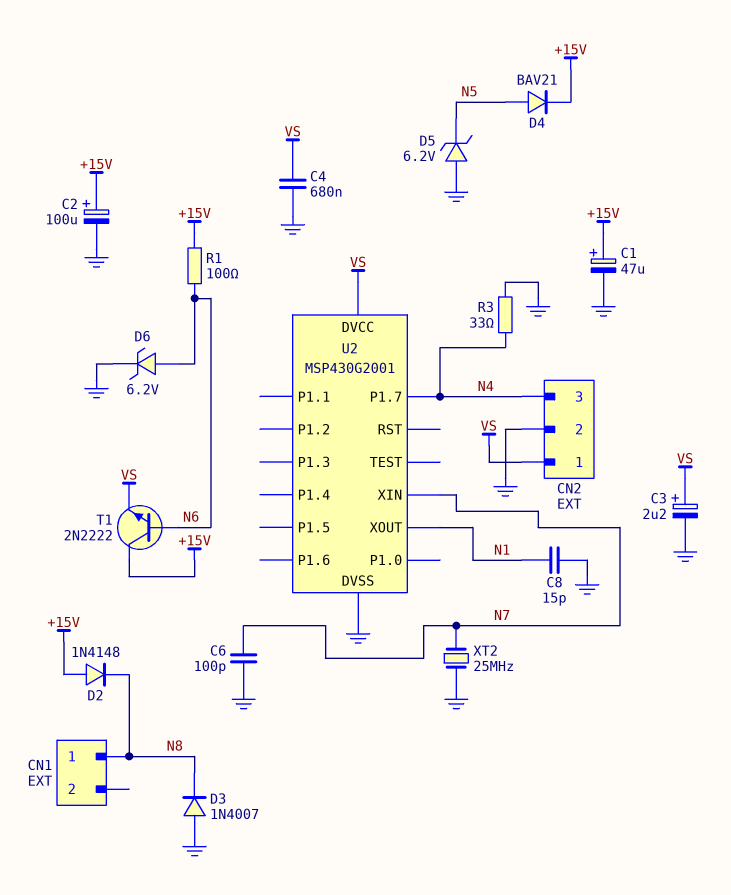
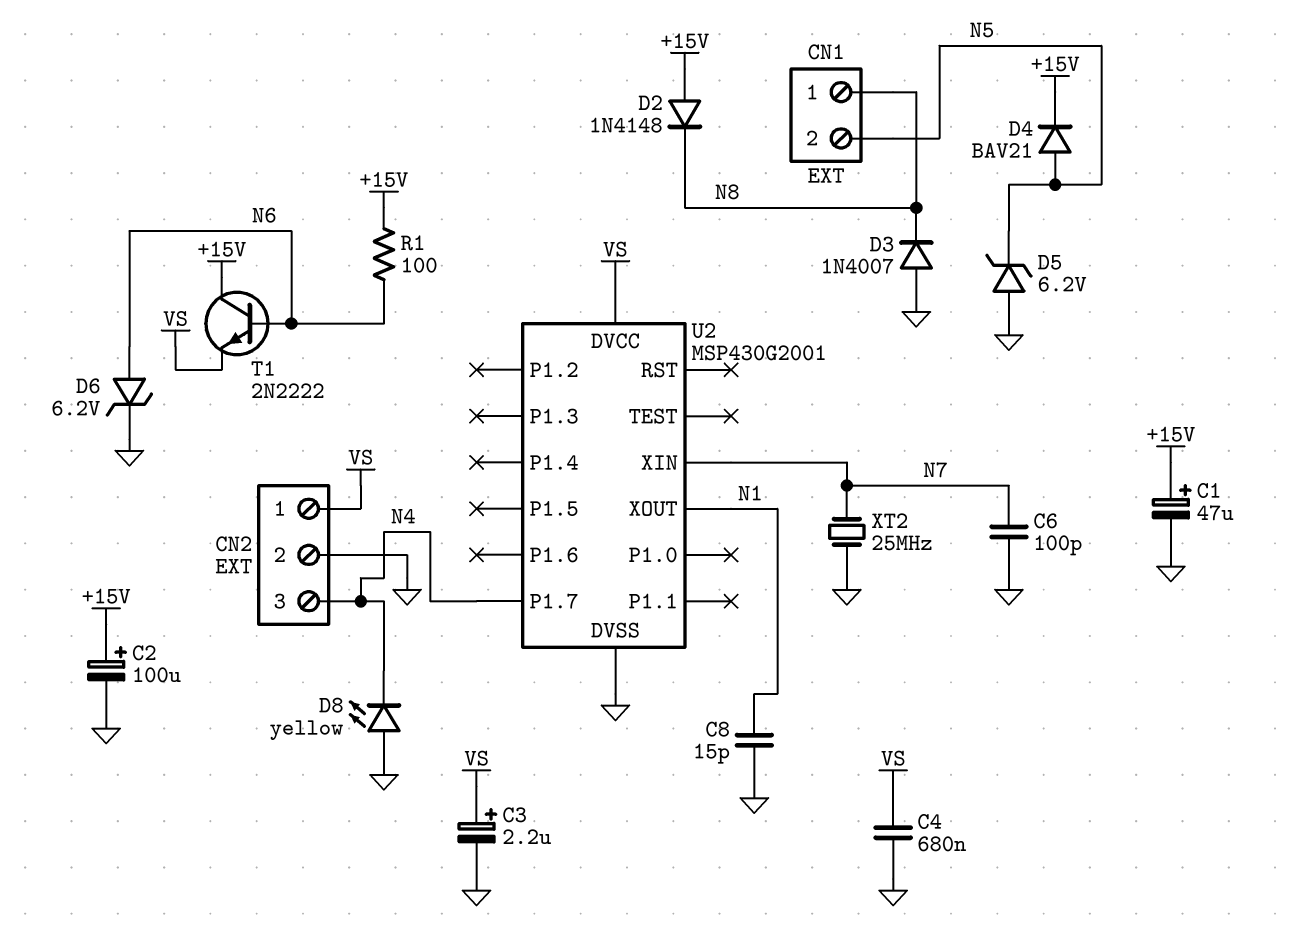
CN1 pin 2: none -> N5
D8: none -> LED yellow (A GND, K N4)
R3: 33 (GND, N4) -> none

